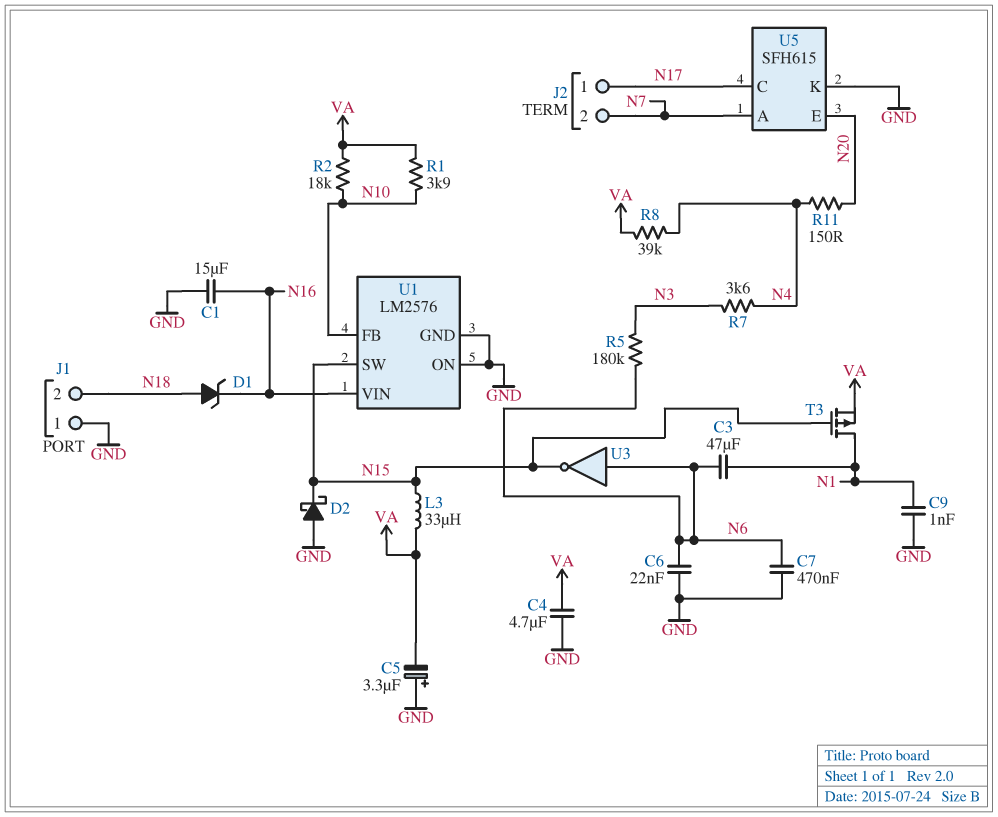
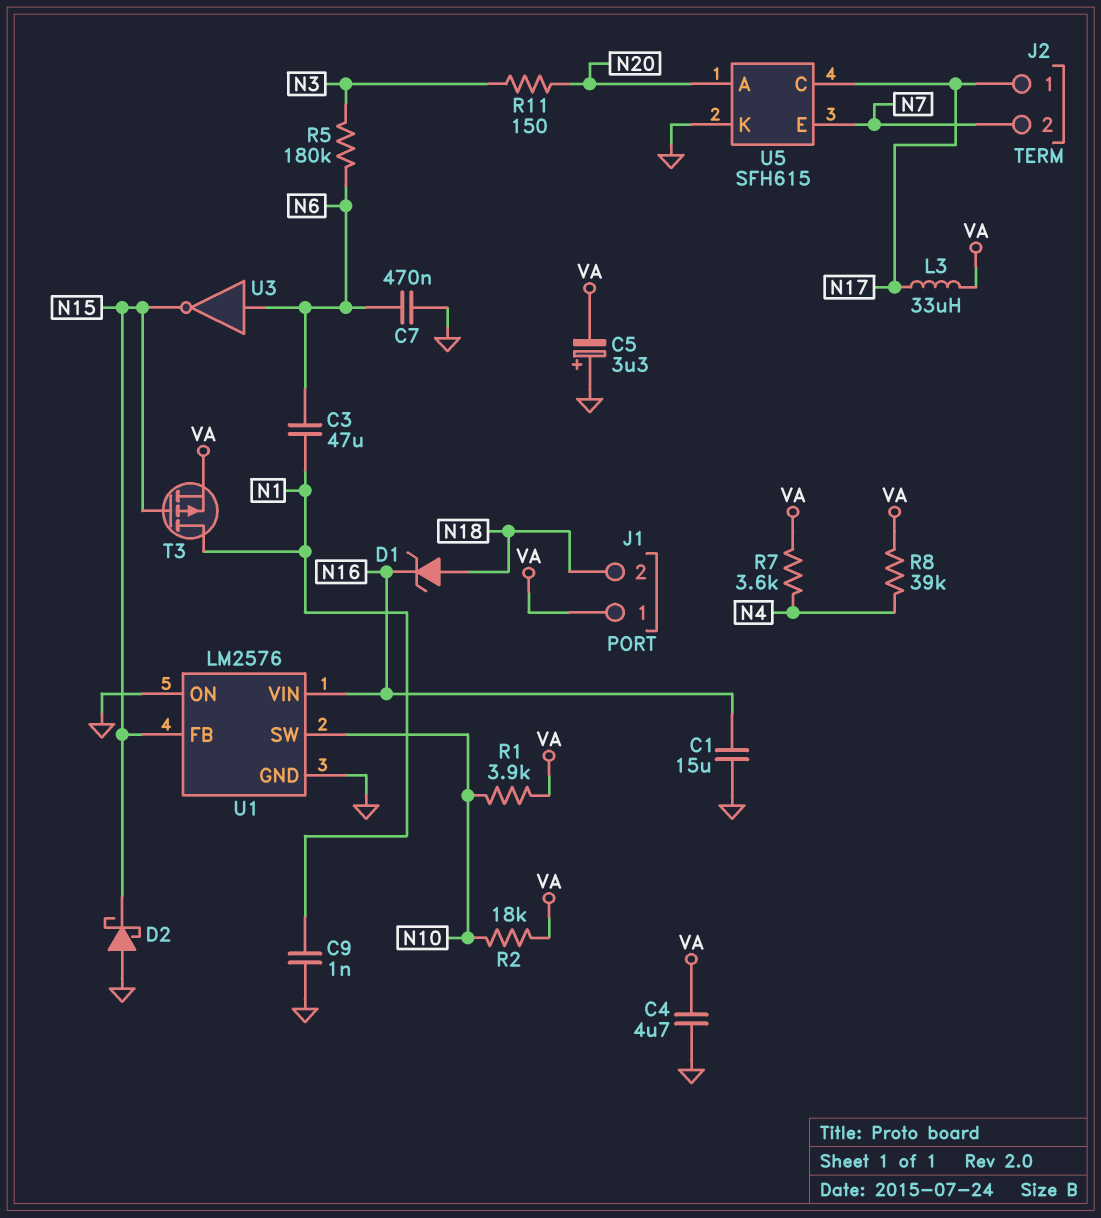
C6: 22nF (GND, N6) -> none
J1 pin 1: GND -> VA
L3: 33uH (N15, VA) -> 33uH (N17, VA)
R7: 3.6k (N3, N4) -> 3.6k (N4, VA)
R11: 150 (N4, N20) -> 150 (N3, N20)
U1 pin FB: N10 -> N15
U1 pin SW: N15 -> N10
U5 pin A: N7 -> N20
U5 pin E: N20 -> N7

